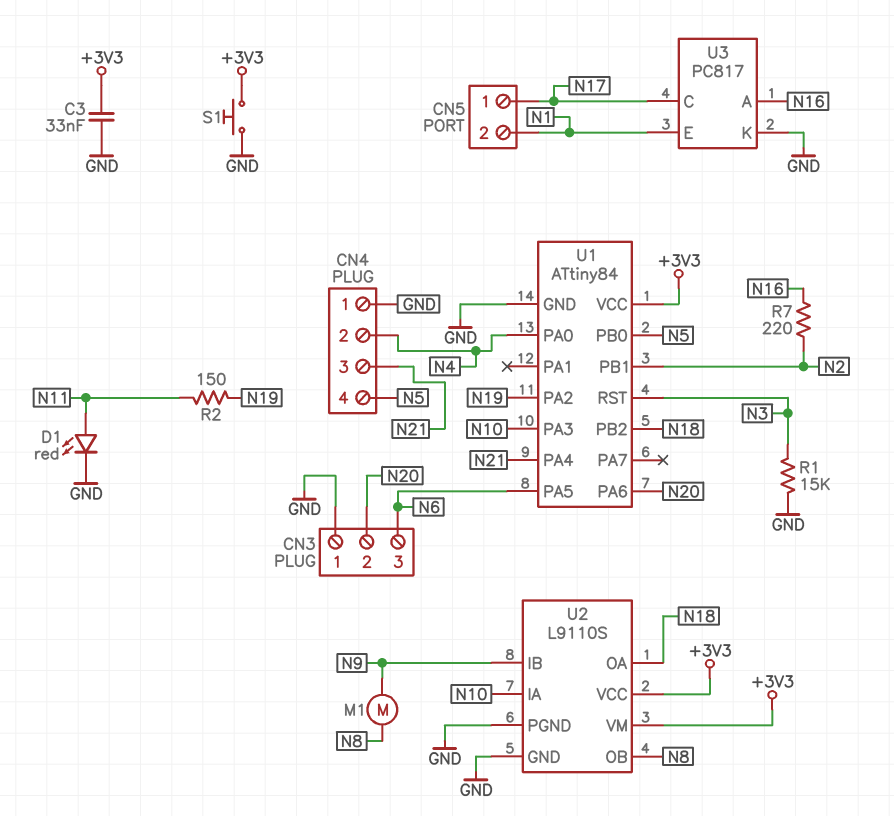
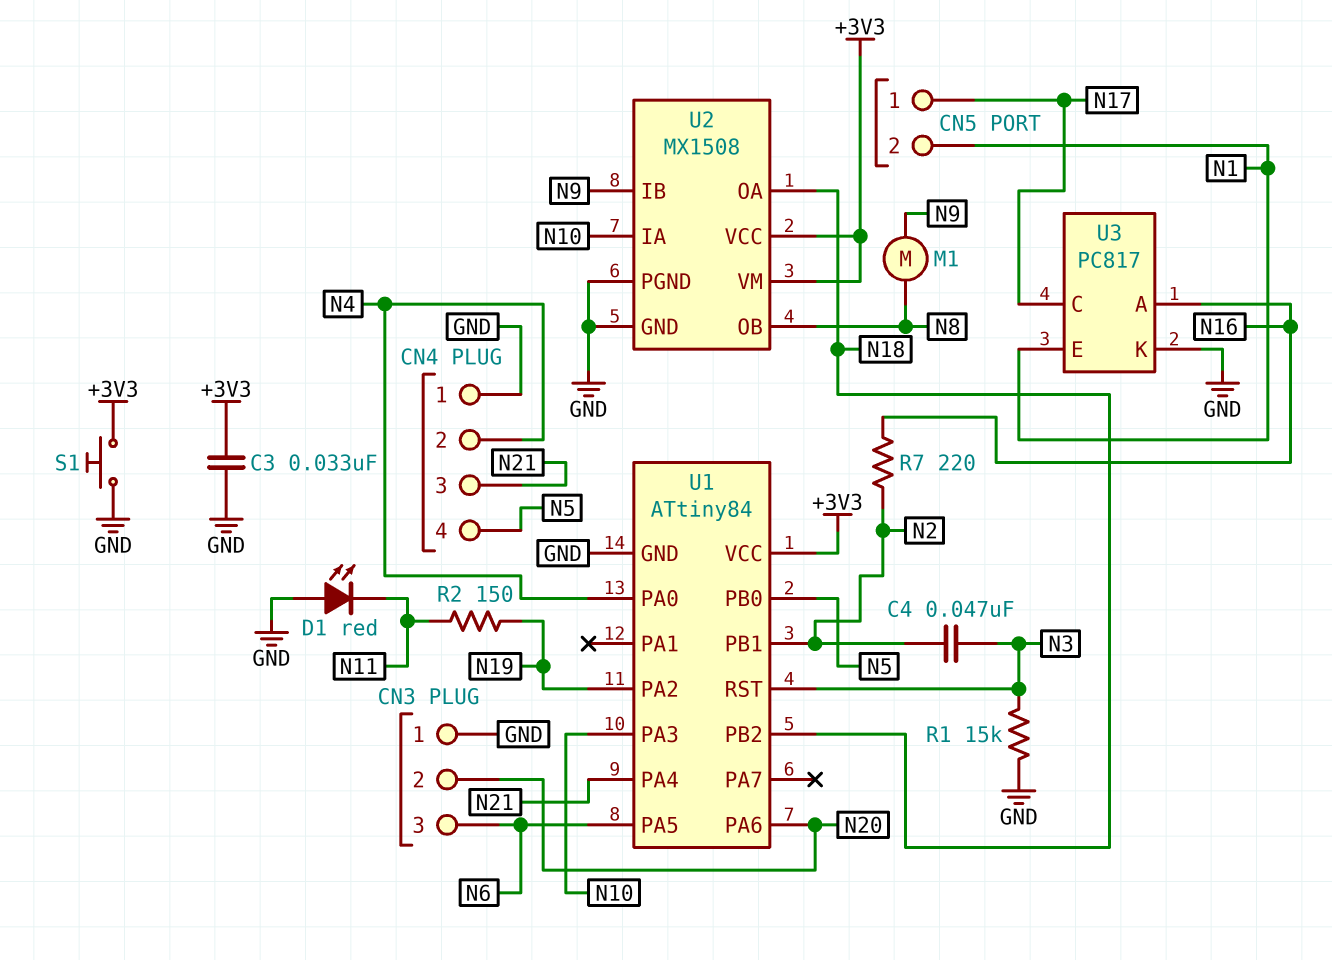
C4: none -> 47nF (N2, N3)
D1: LED red (A N11, K GND) -> LED red (A GND, K N11)
U2: L9110S -> MX1508

